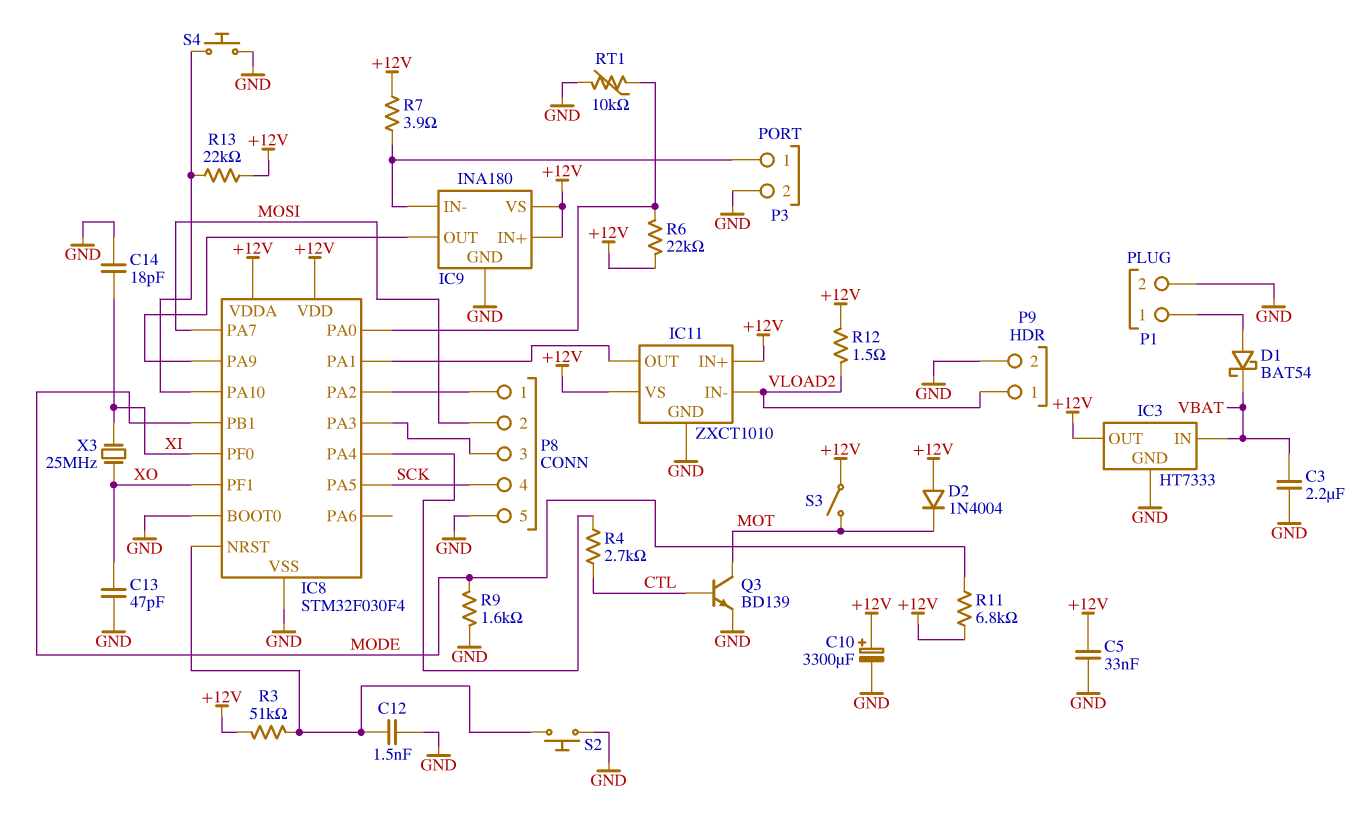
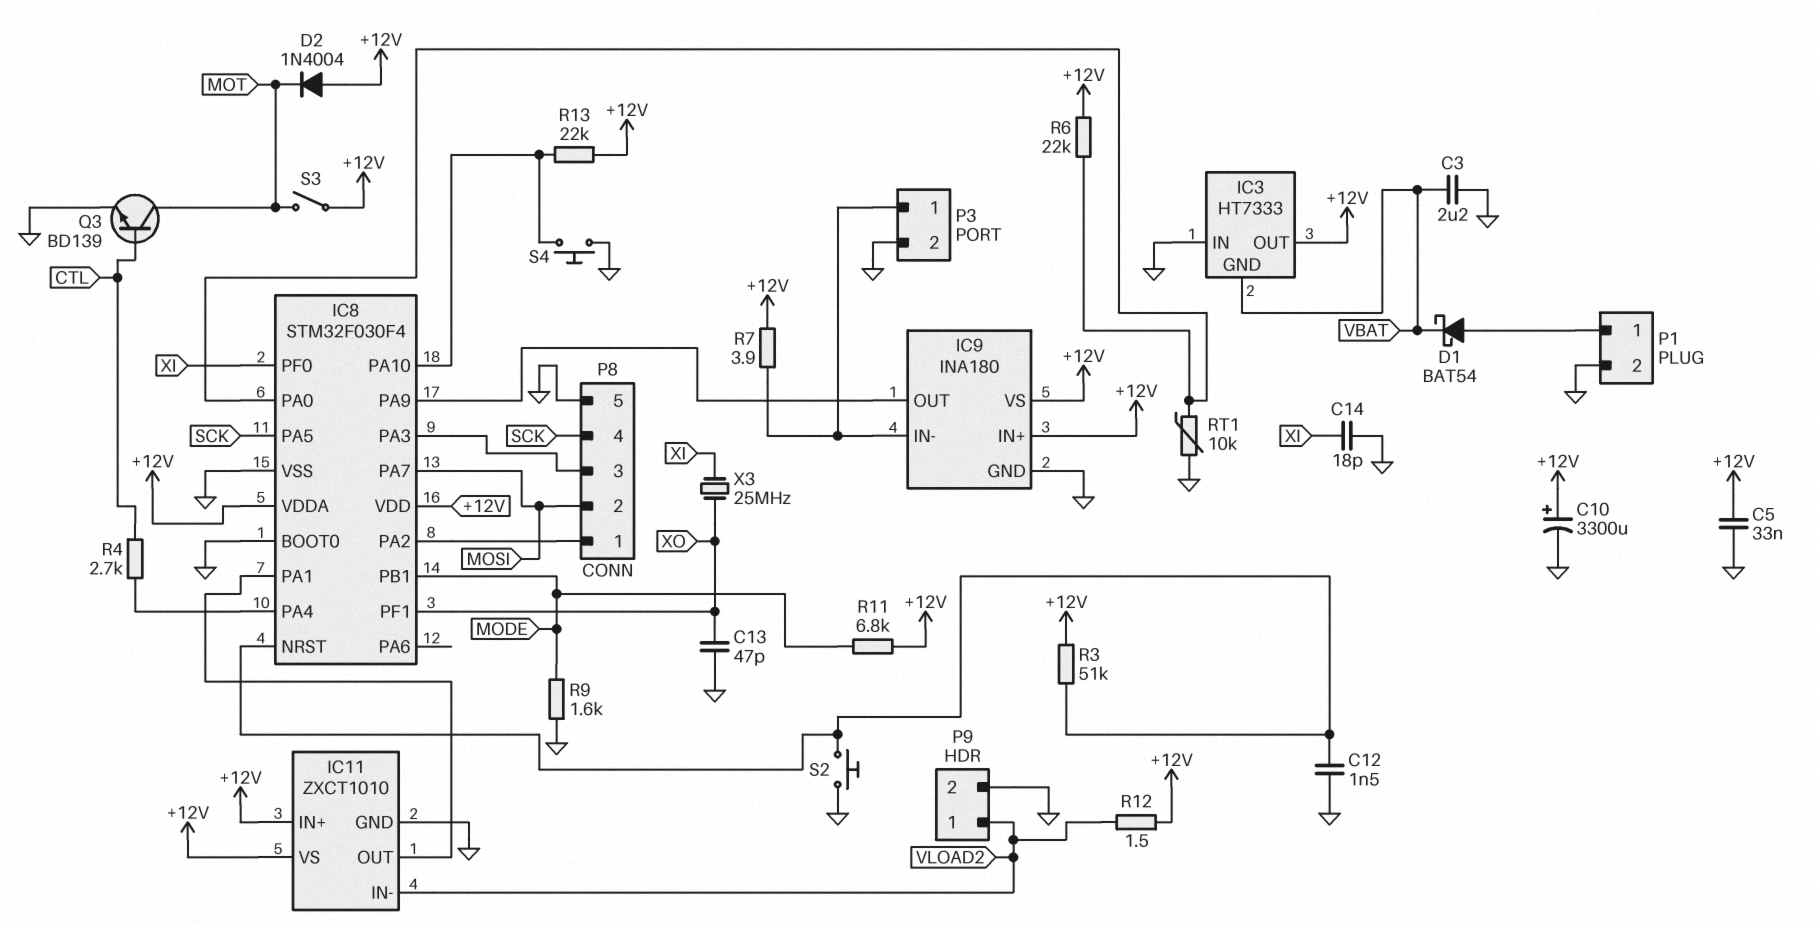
IC3 pin GND: GND -> VBAT
IC3 pin IN: VBAT -> GND

